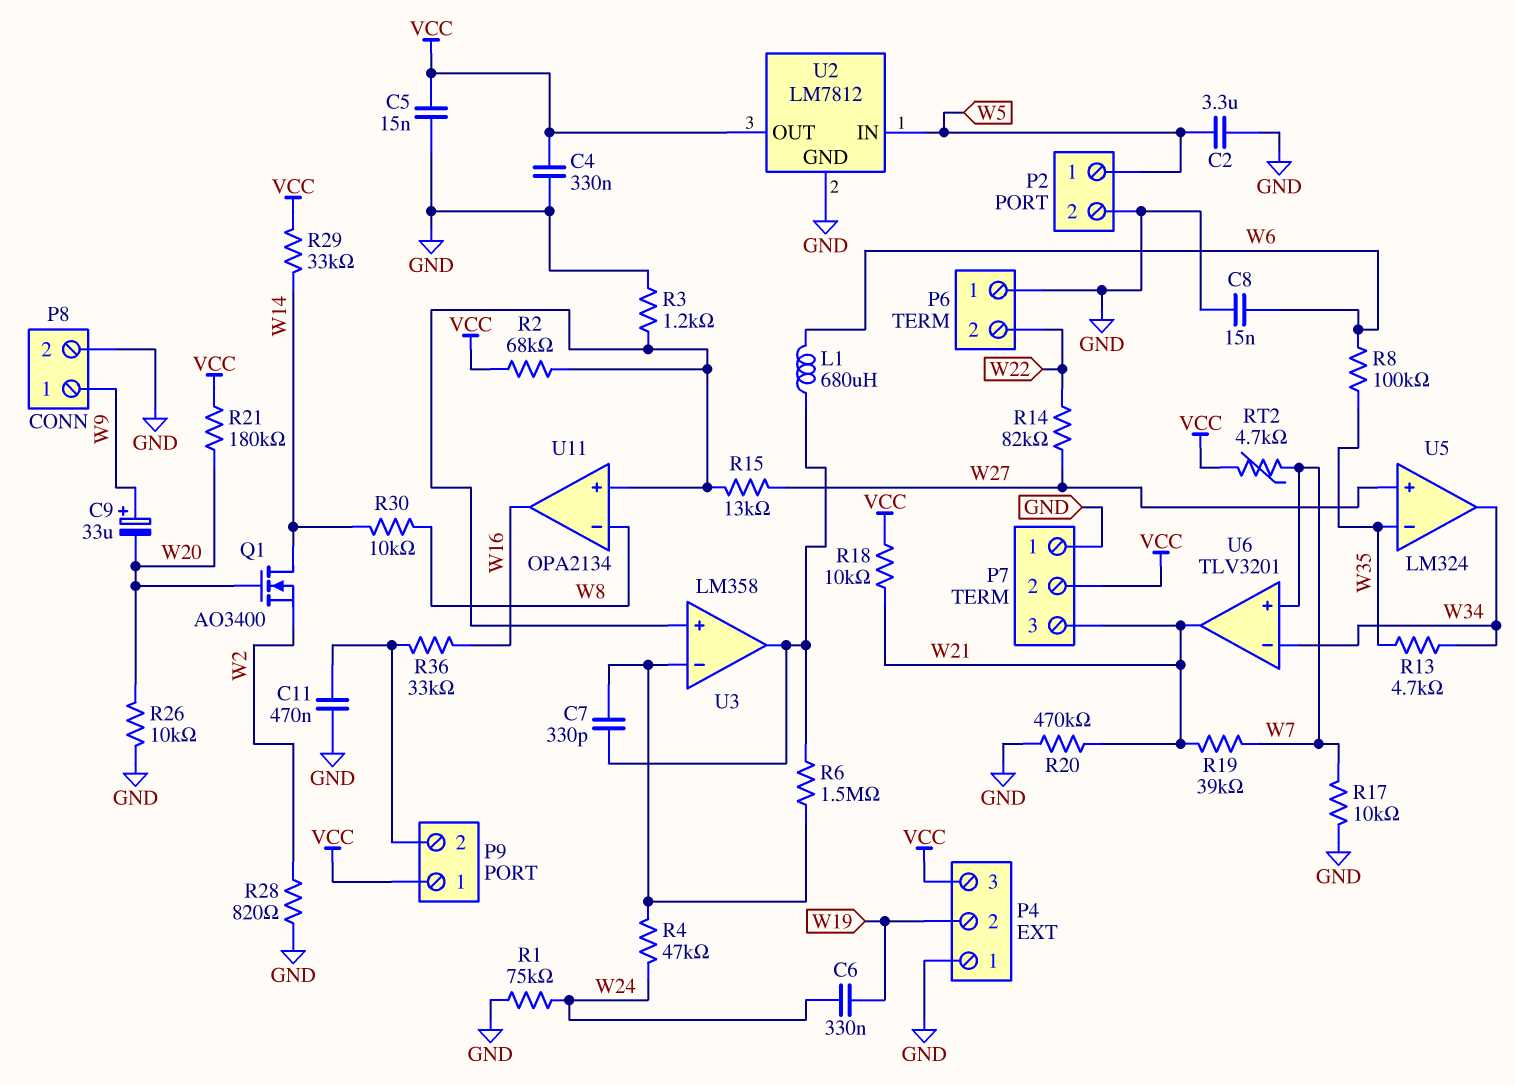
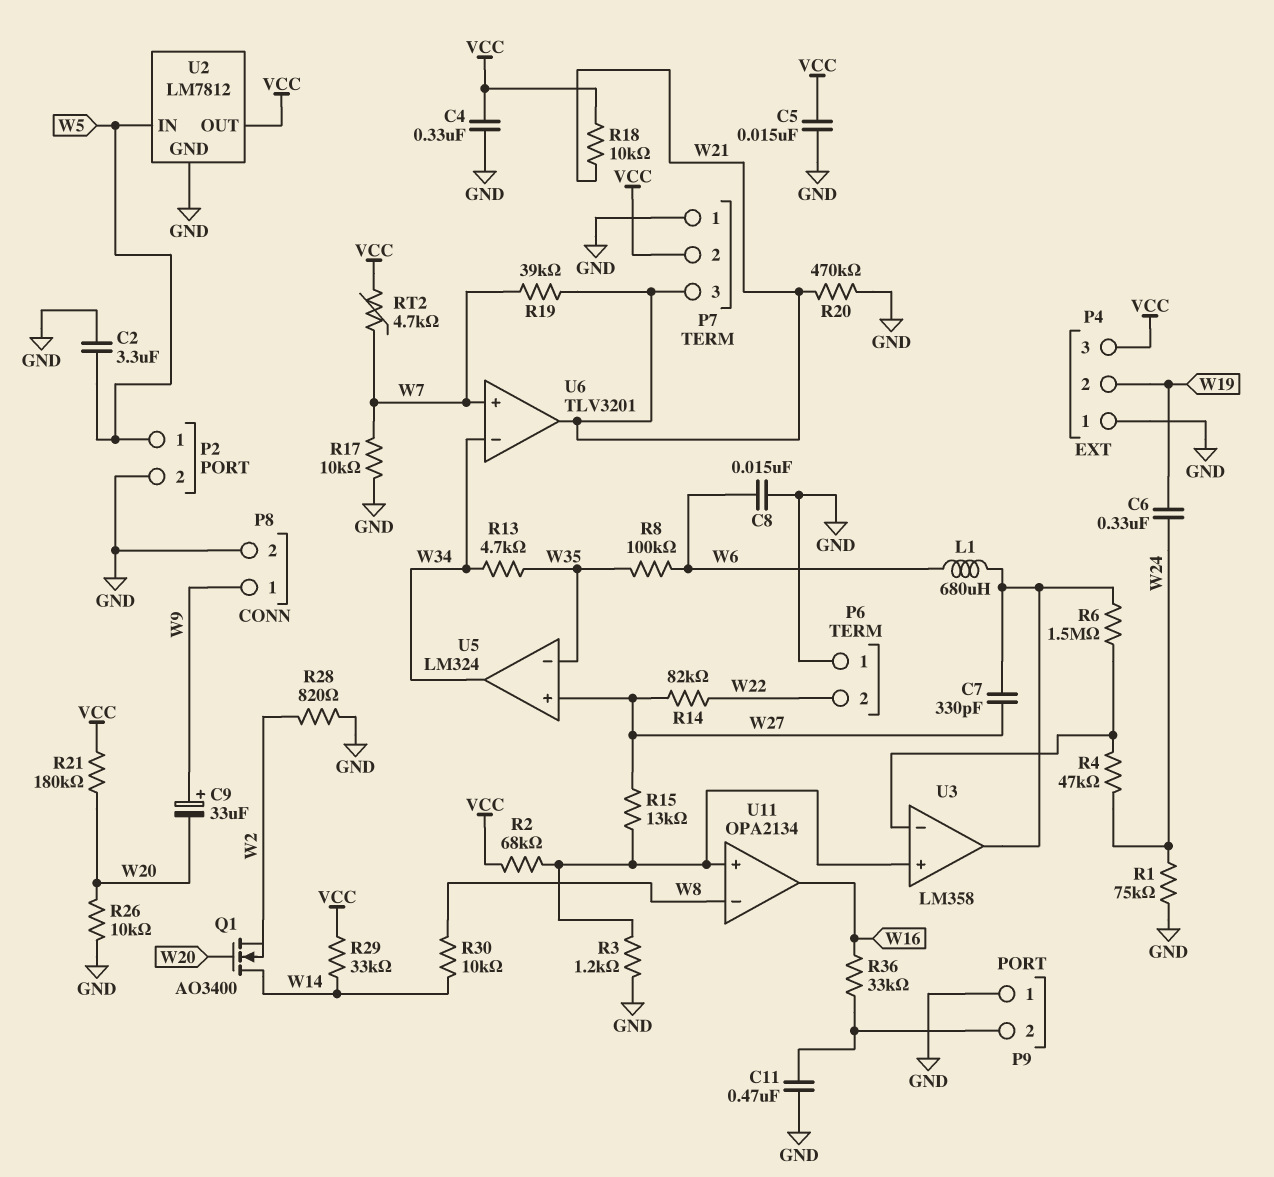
C7: 330pF (U3/in-, U3/out) -> 330pF (U3/out, W27)
P9 pin 1: VCC -> GND

